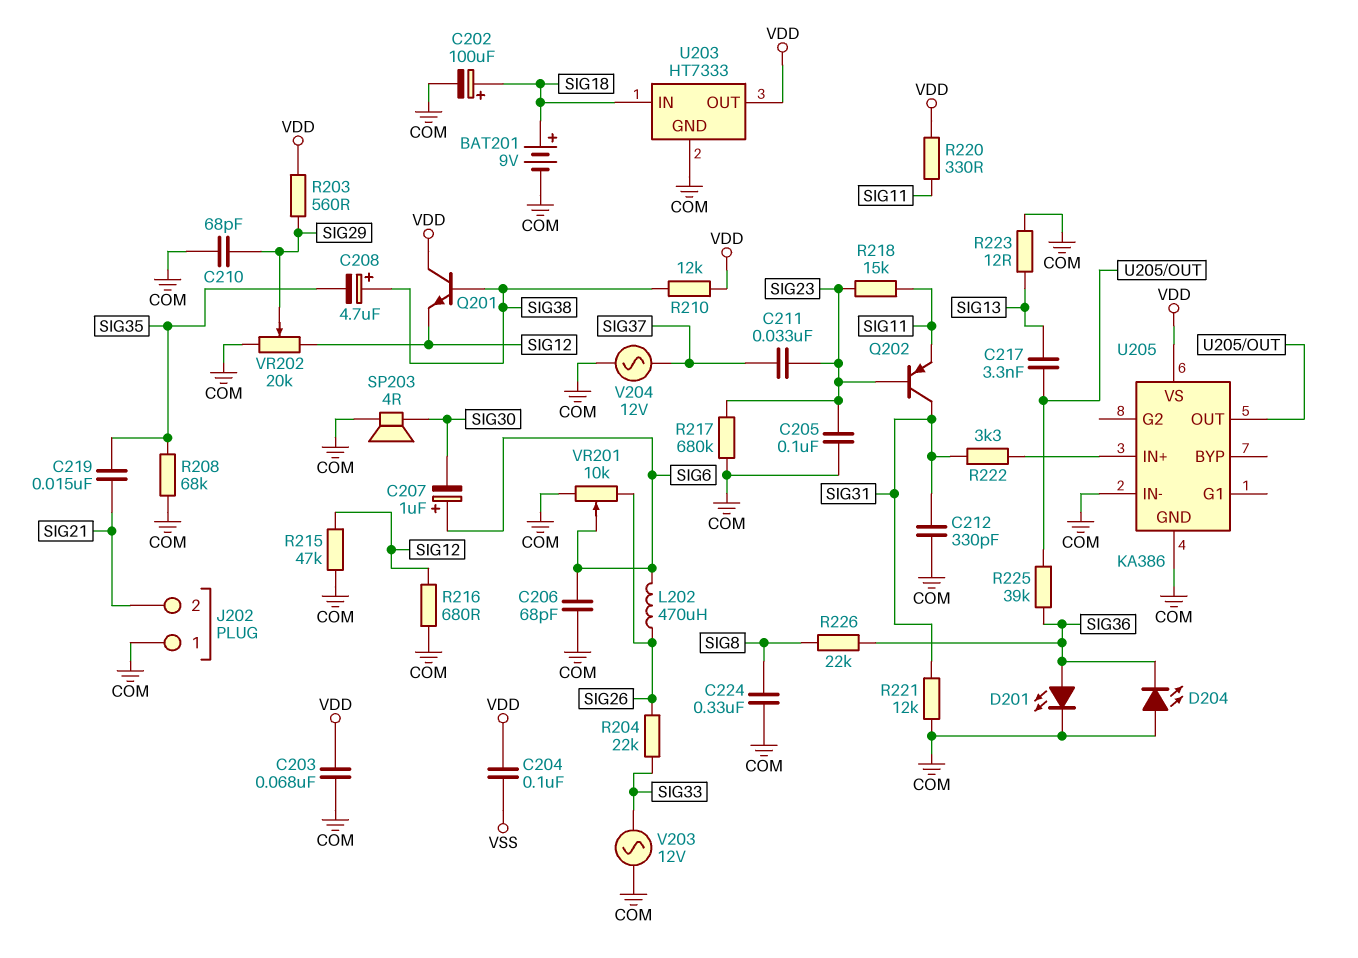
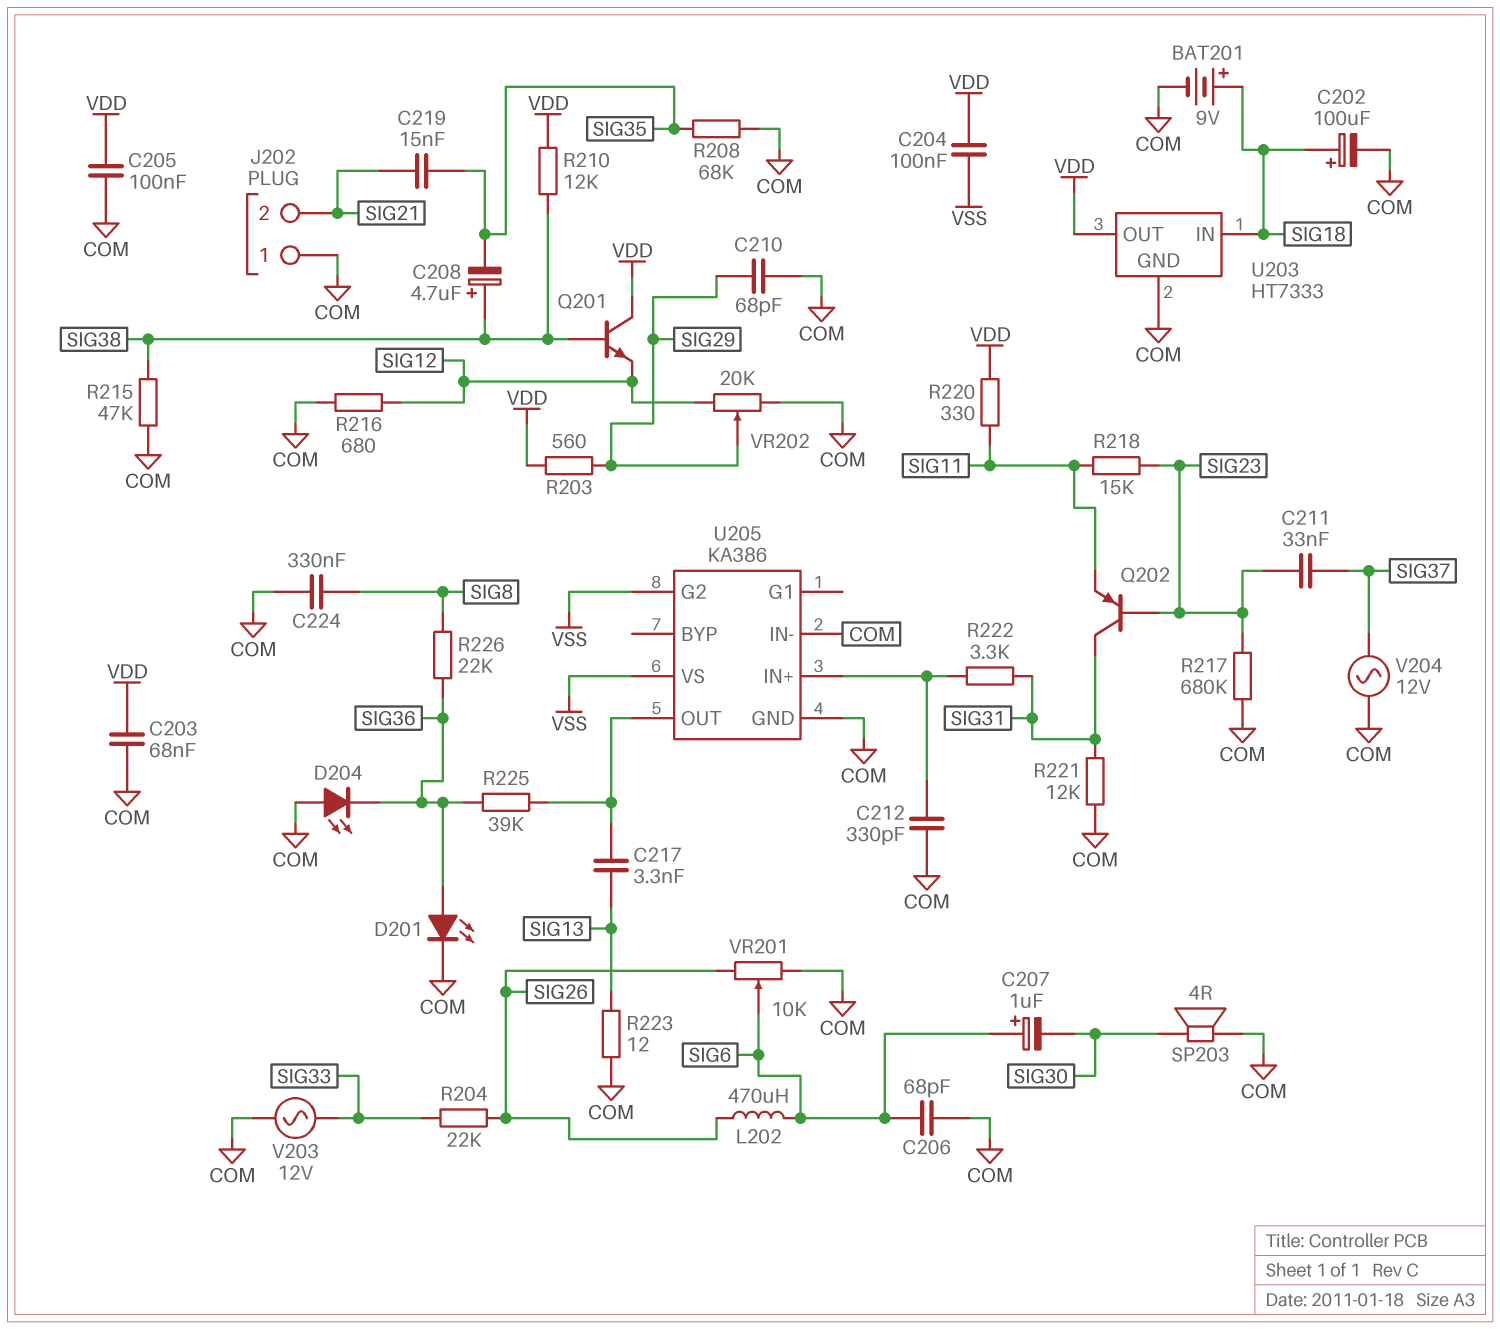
C205: 100nF (COM, SIG23) -> 100nF (COM, VDD)
C212: 330pF (COM, SIG31) -> 330pF (COM, U205/IN+)
R215: 47k (COM, SIG12) -> 47k (COM, SIG38)
U205 pin G2: none -> VSS
U205 pin VS: VDD -> VSS

